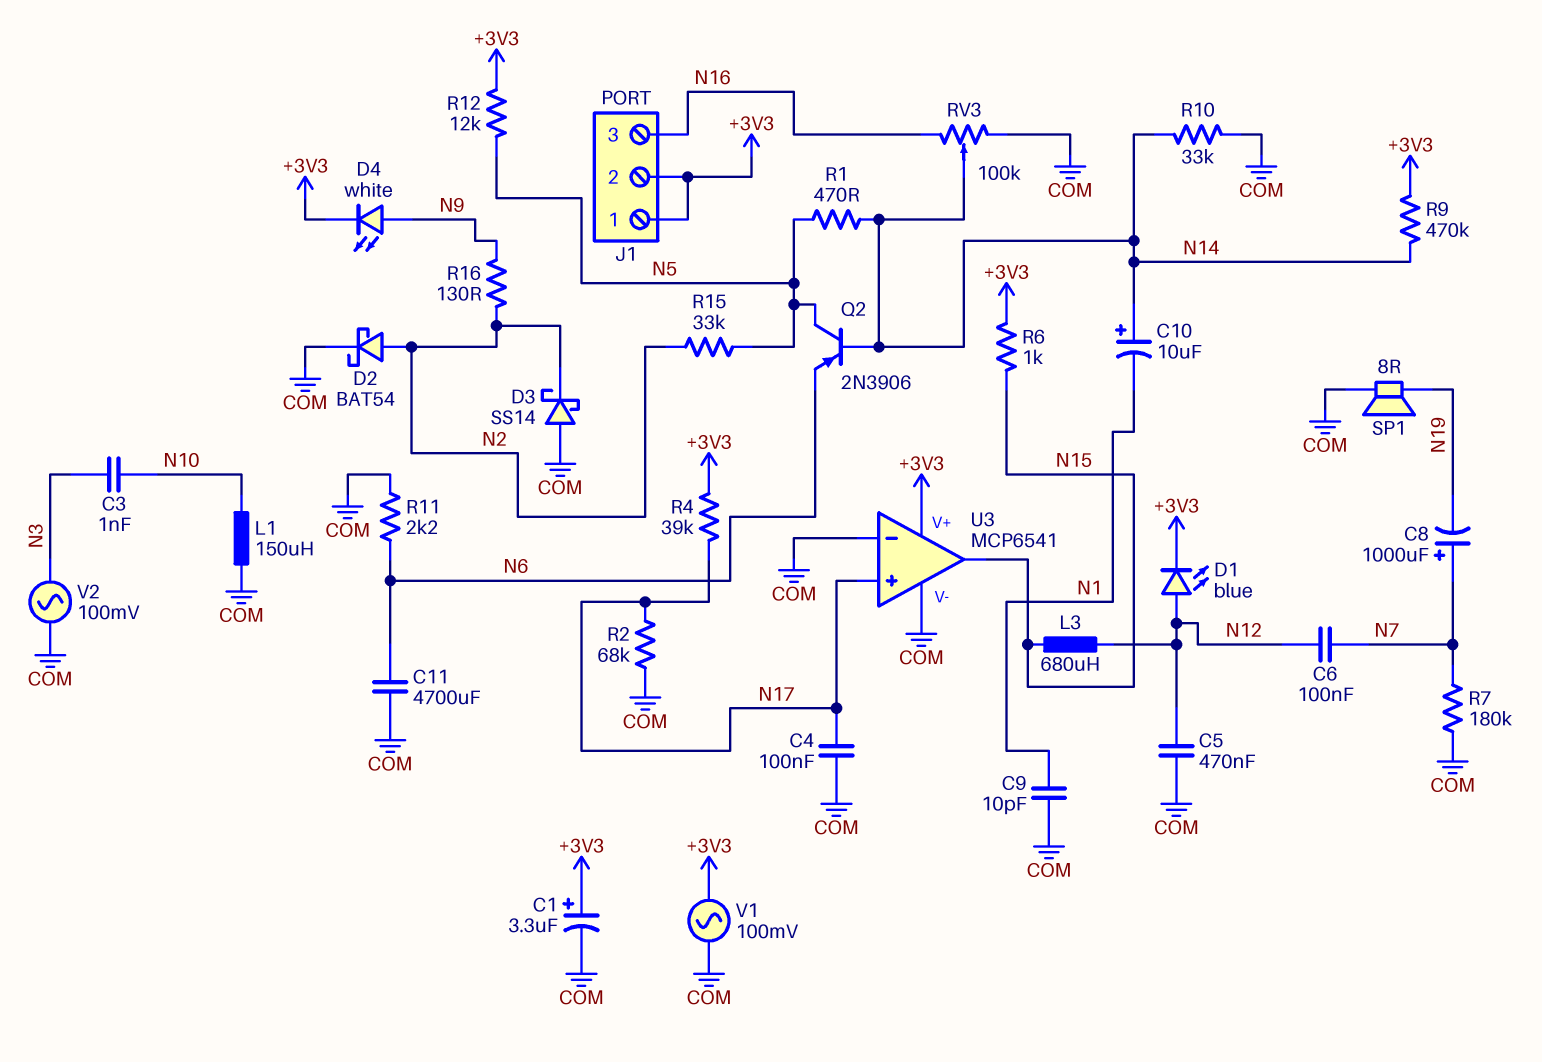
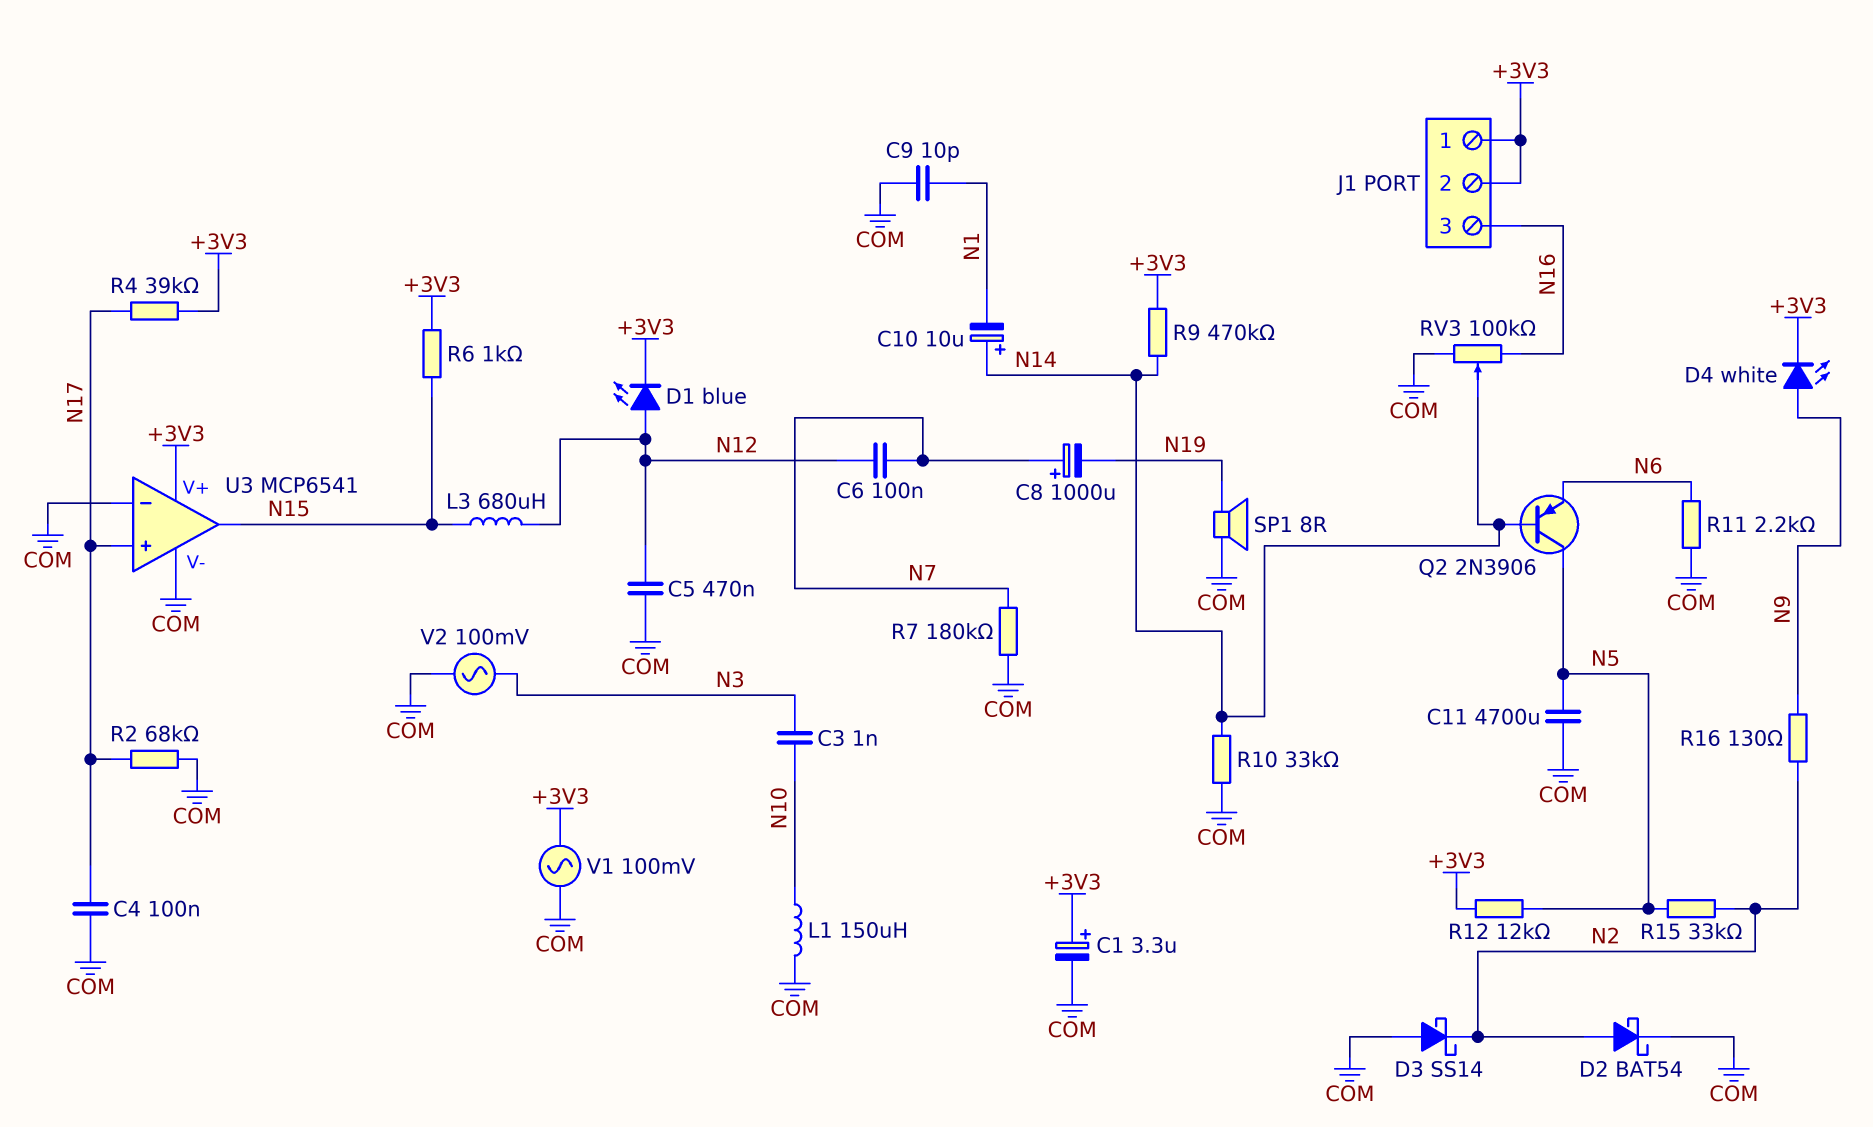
C11: 4700uF (COM, N6) -> 4700uF (COM, N5)
R1: 470 (N5, N14) -> none

